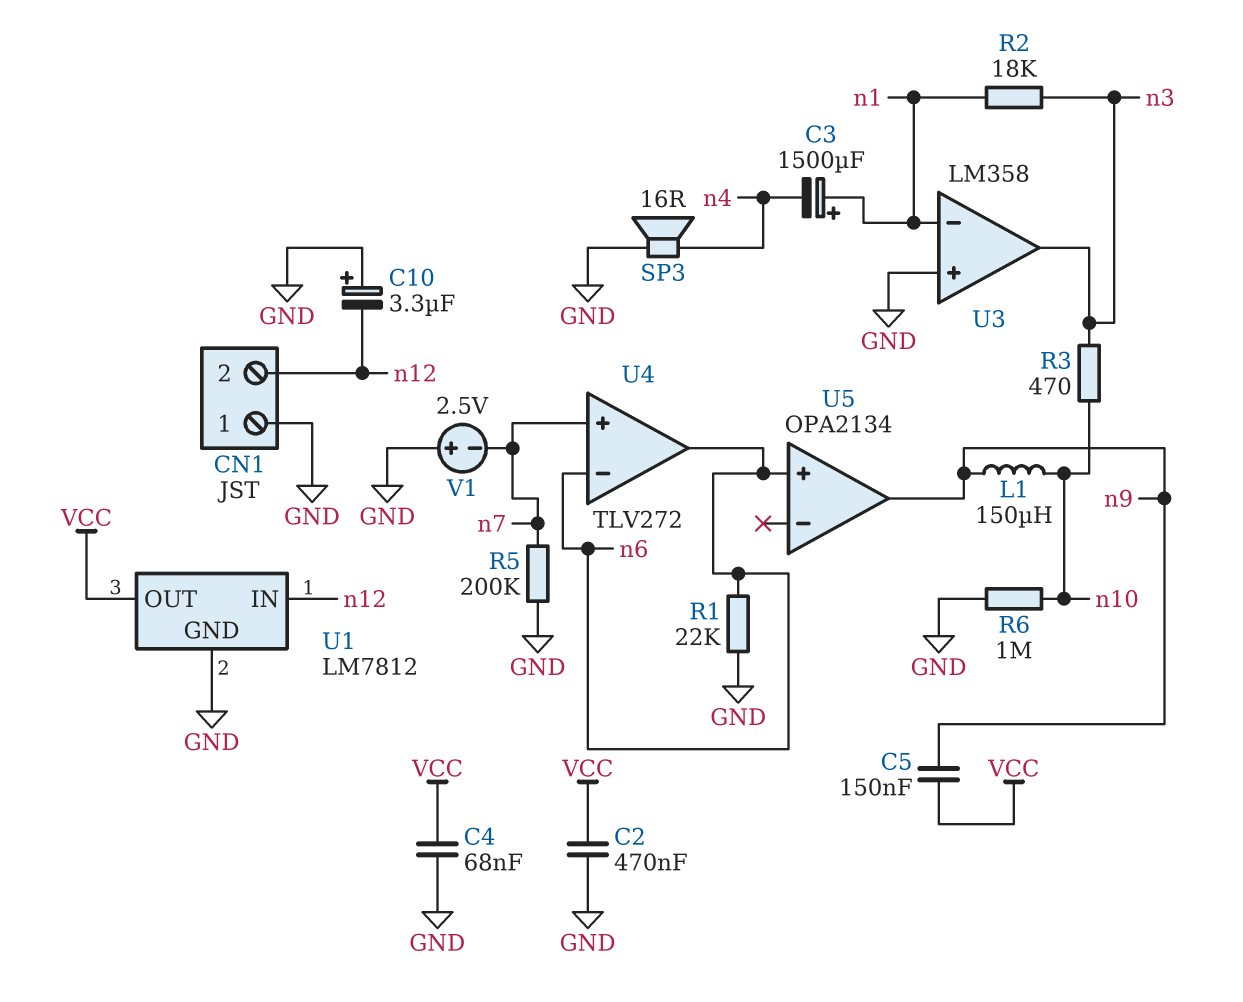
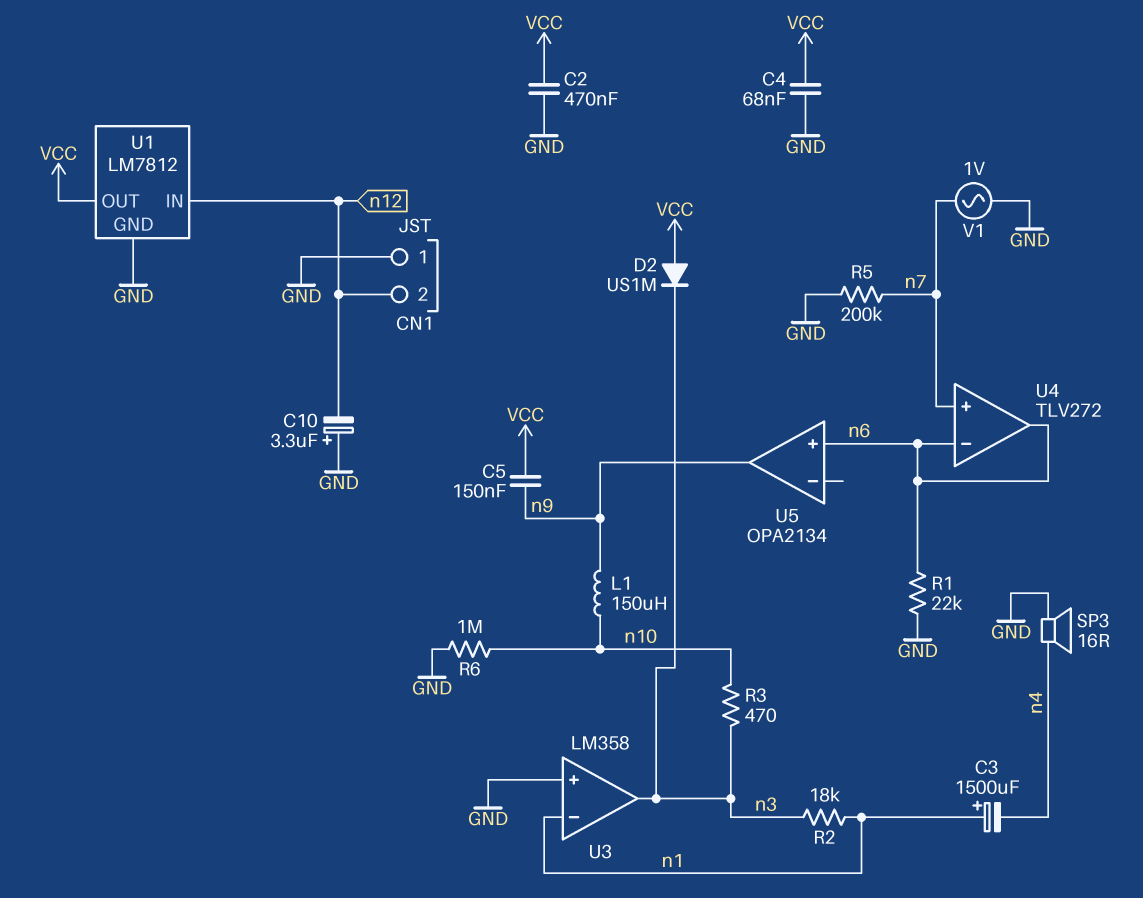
D2: none -> diode US1M (A VCC, K n3)
V1: 2.5V (plus GND, minus n7) -> AC 1V (GND, n7)

